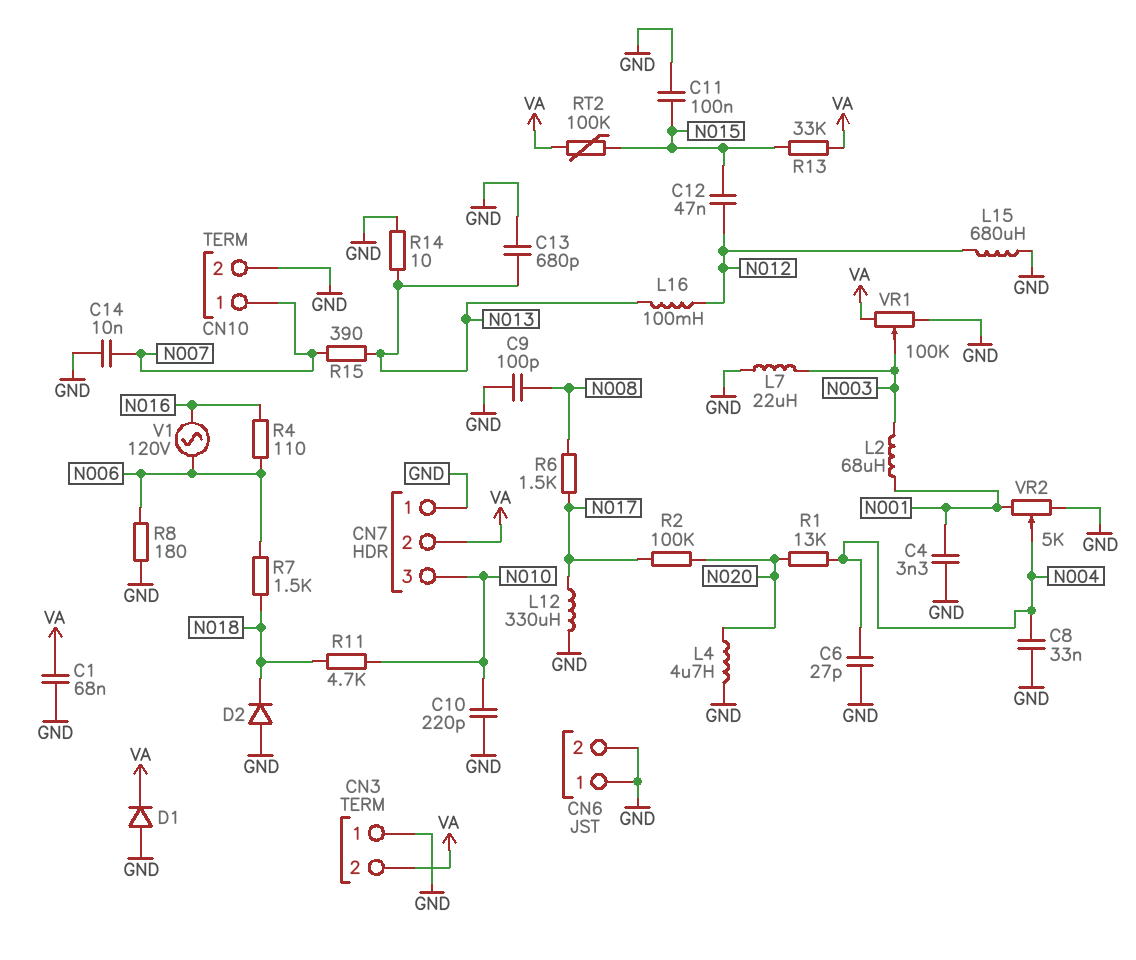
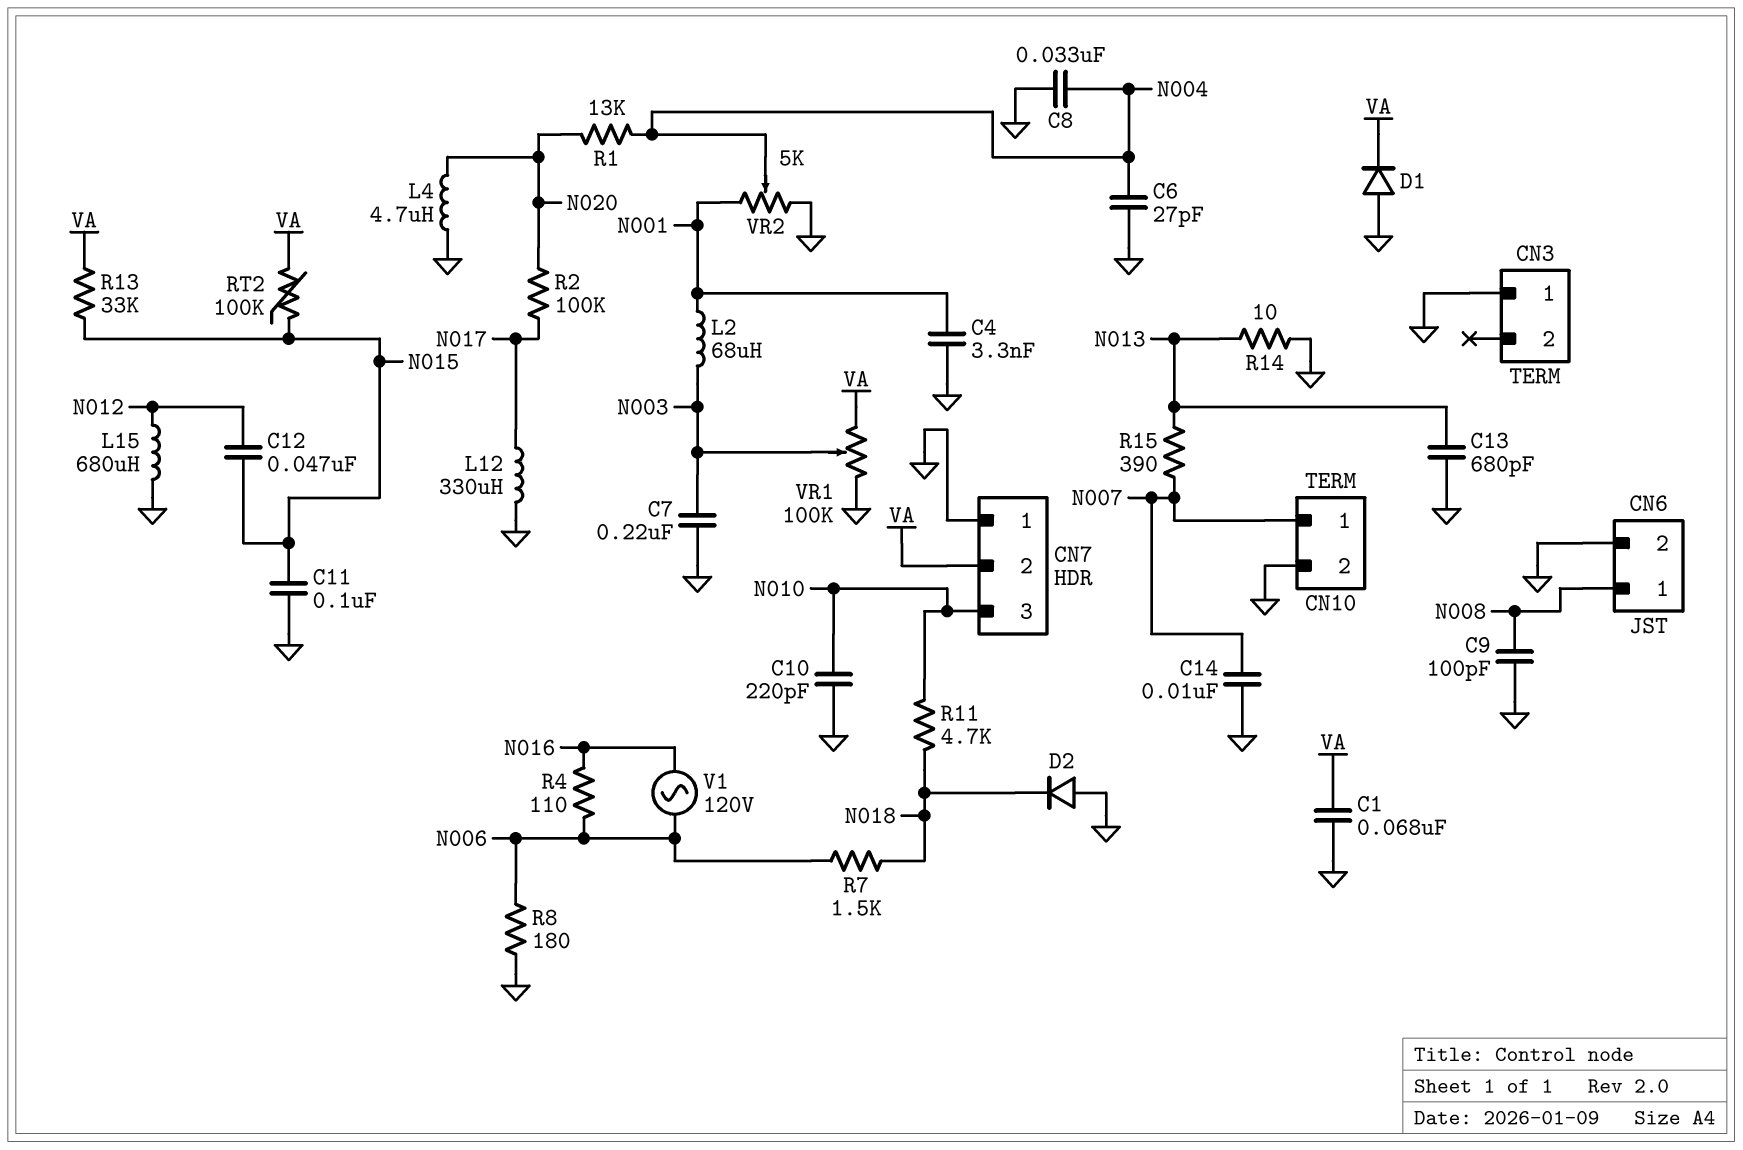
C7: none -> 220nF (GND, N003)
CN3 pin 2: VA -> none
CN6 pin 1: GND -> N008
L7: 22uH (GND, N003) -> none
L16: 100mH (N012, N013) -> none
R6: 1.5k (N008, N017) -> none

